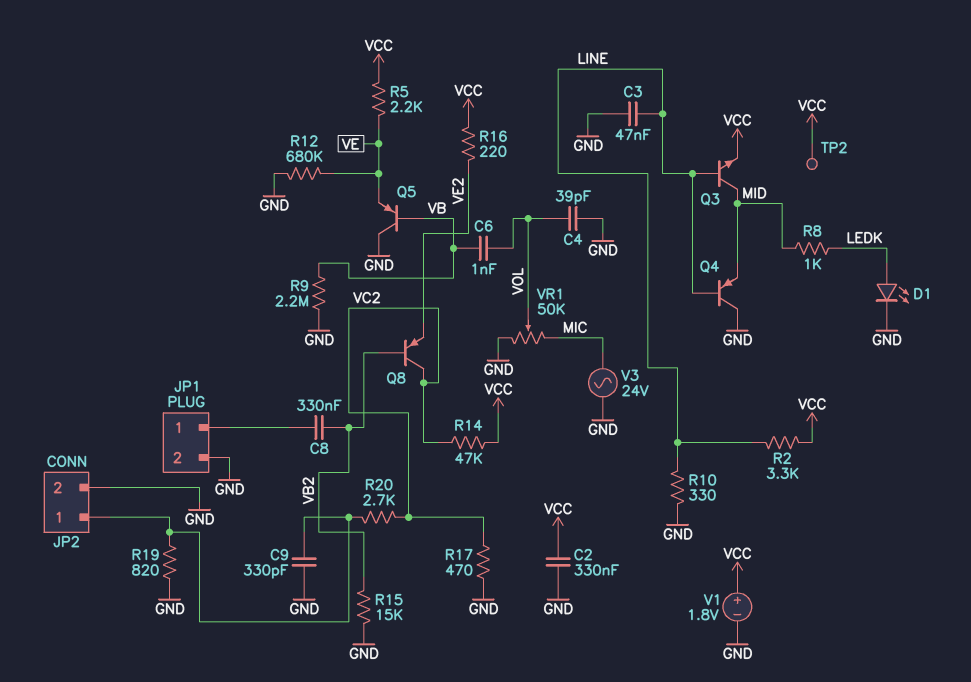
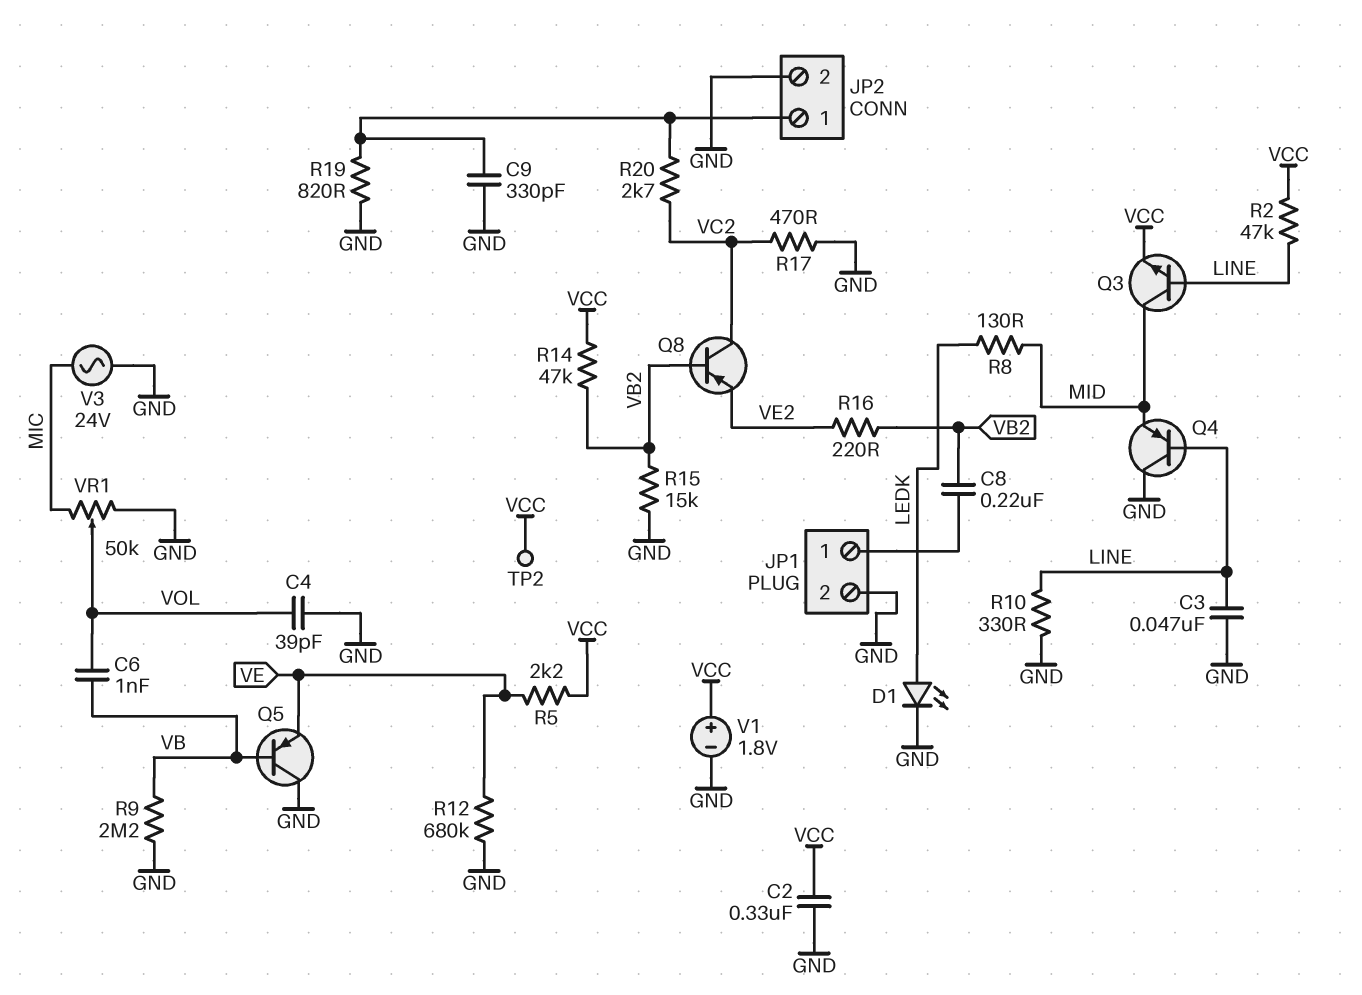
C8: 330nF (JP1/1, VB2) -> 220nF (JP1/1, VB2)
R2: 3.3k (LINE, VCC) -> 47k (LINE, VCC)
R8: 1k (LEDK, MID) -> 130 (LEDK, MID)
R14: 47k (VC2, VCC) -> 47k (VB2, VCC)
R16: 220 (VCC, VE2) -> 220 (VB2, VE2)

